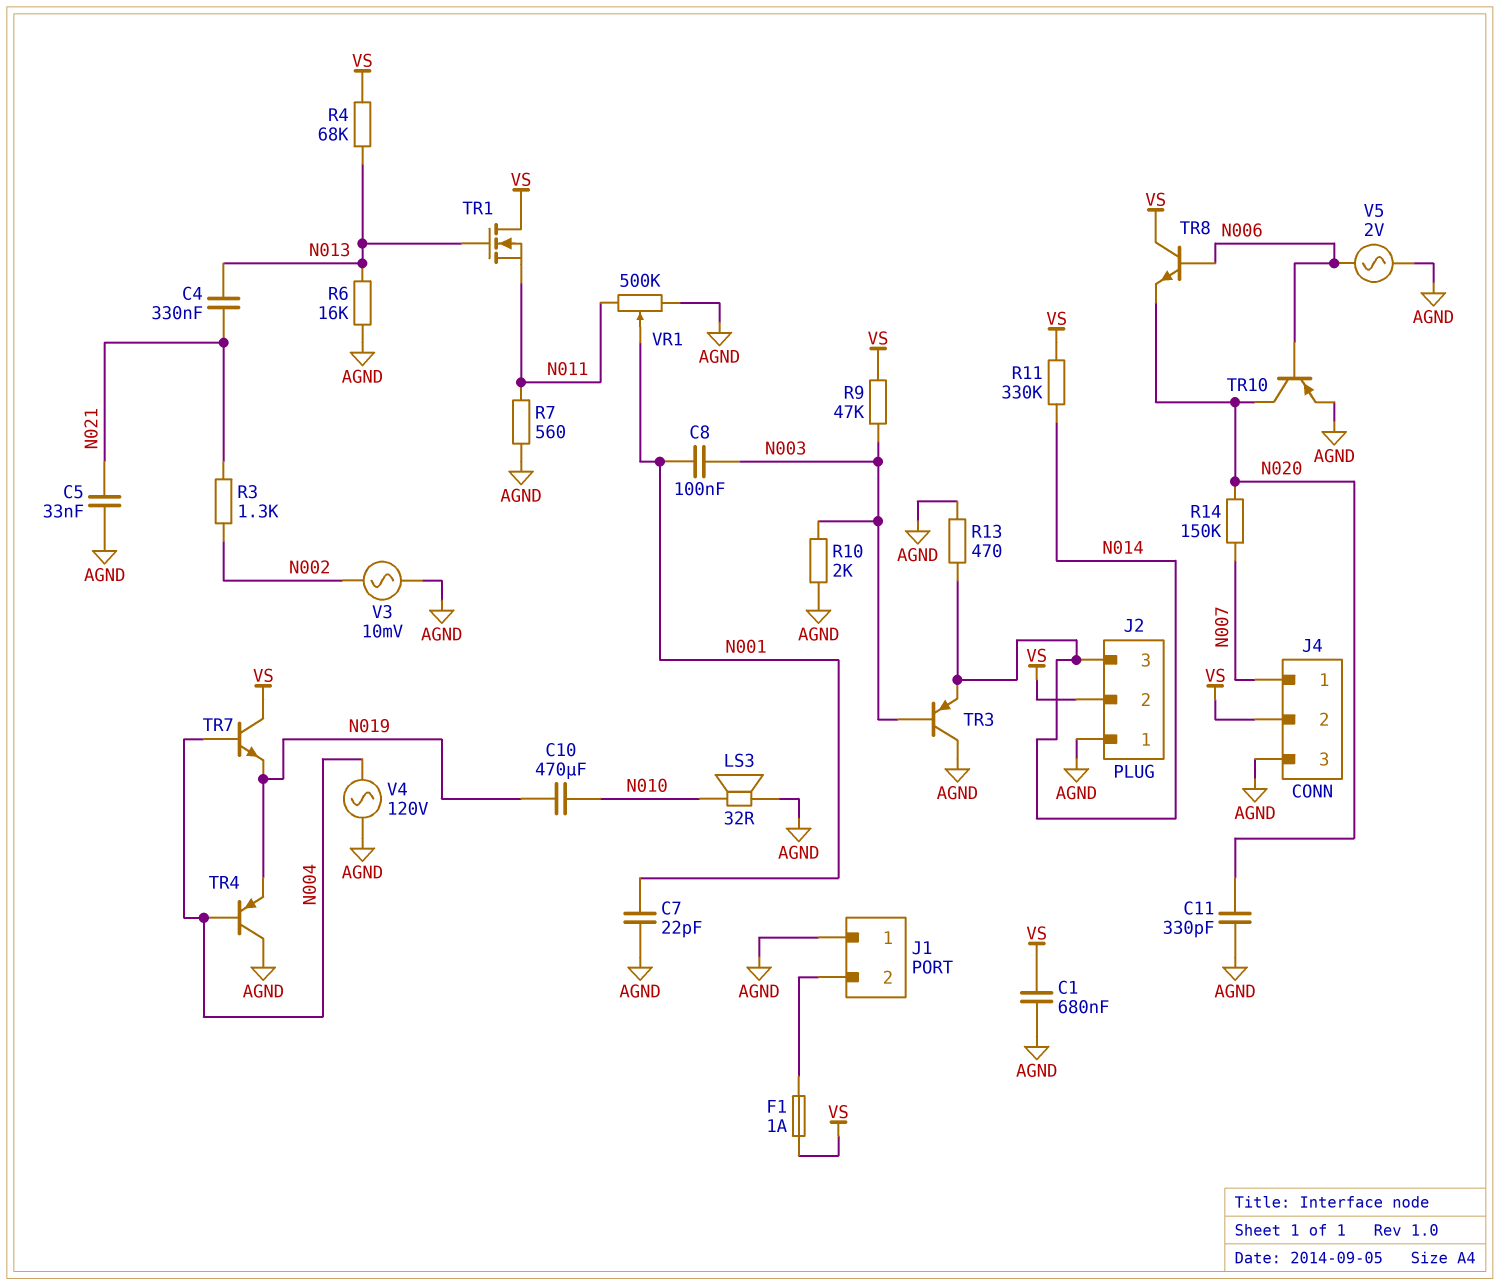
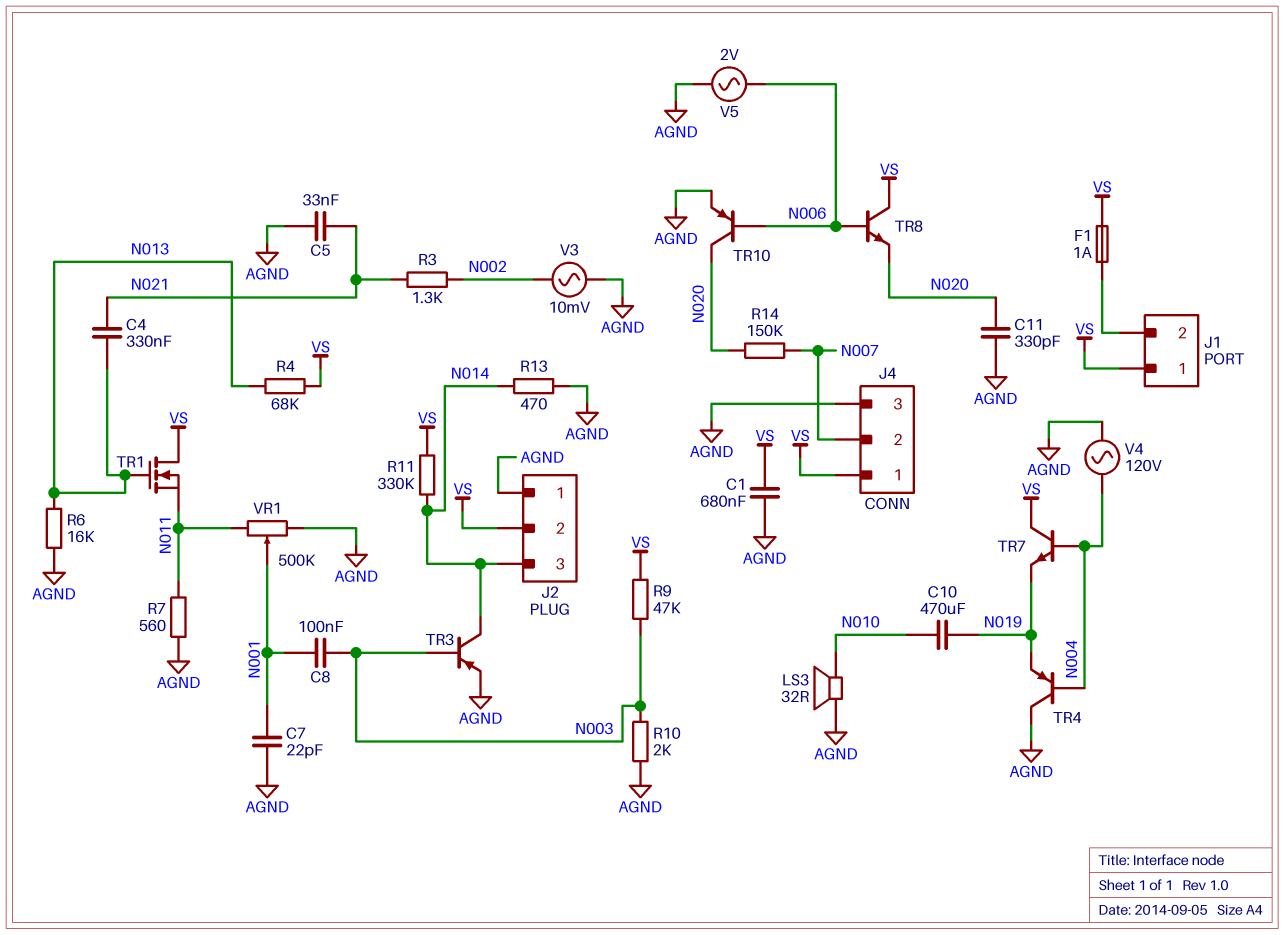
J1 pin 1: AGND -> VS
J4 pin 1: N007 -> VS
J4 pin 2: VS -> N007
TR3: PNP (B N003, C AGND, E N014) -> PNP (B N003, C N014, E AGND)

